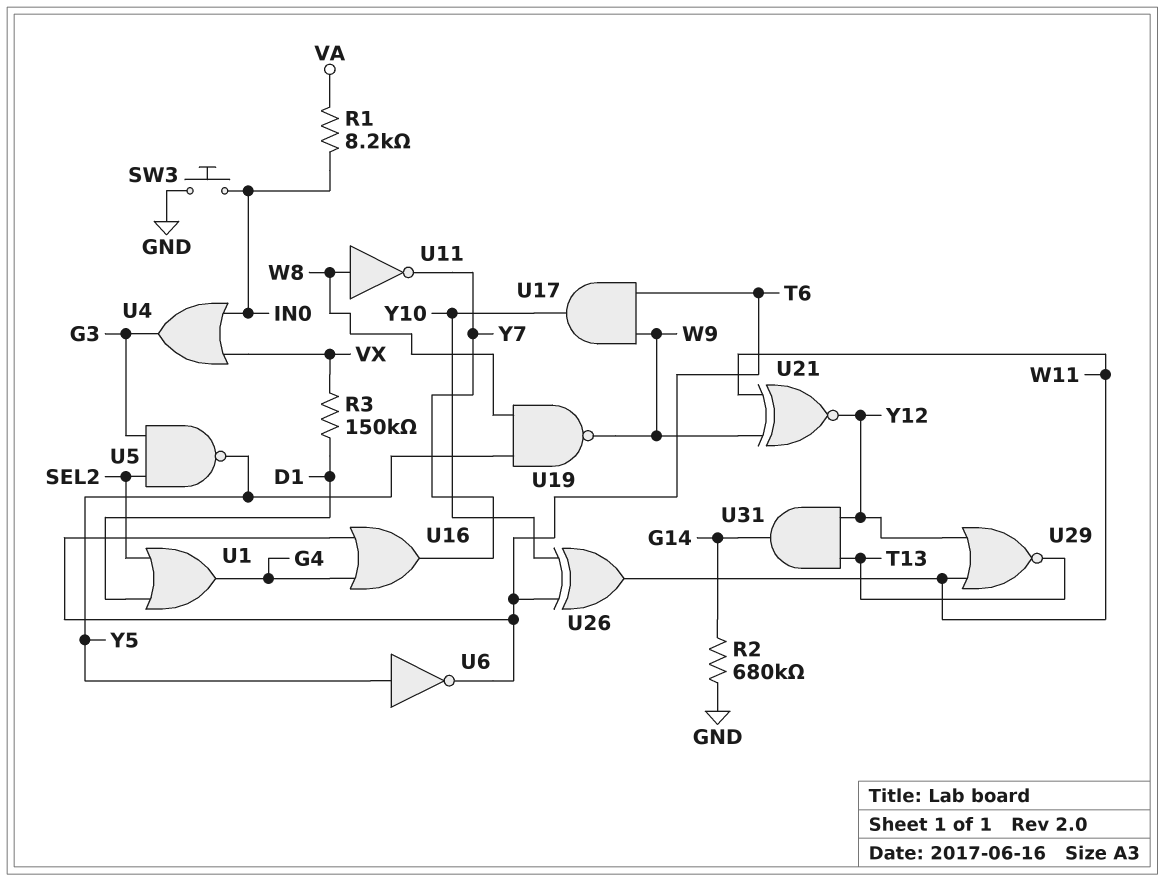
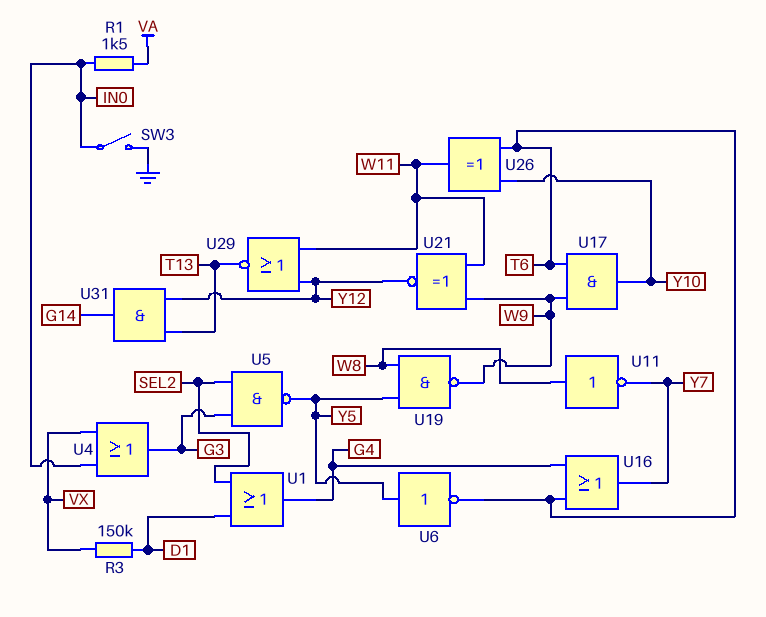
R1: 8.2k (IN0, VA) -> 1.5k (IN0, VA)
R2: 680k (G14, GND) -> none
SW3: button (GND, IN0) -> switch (GND, IN0)

